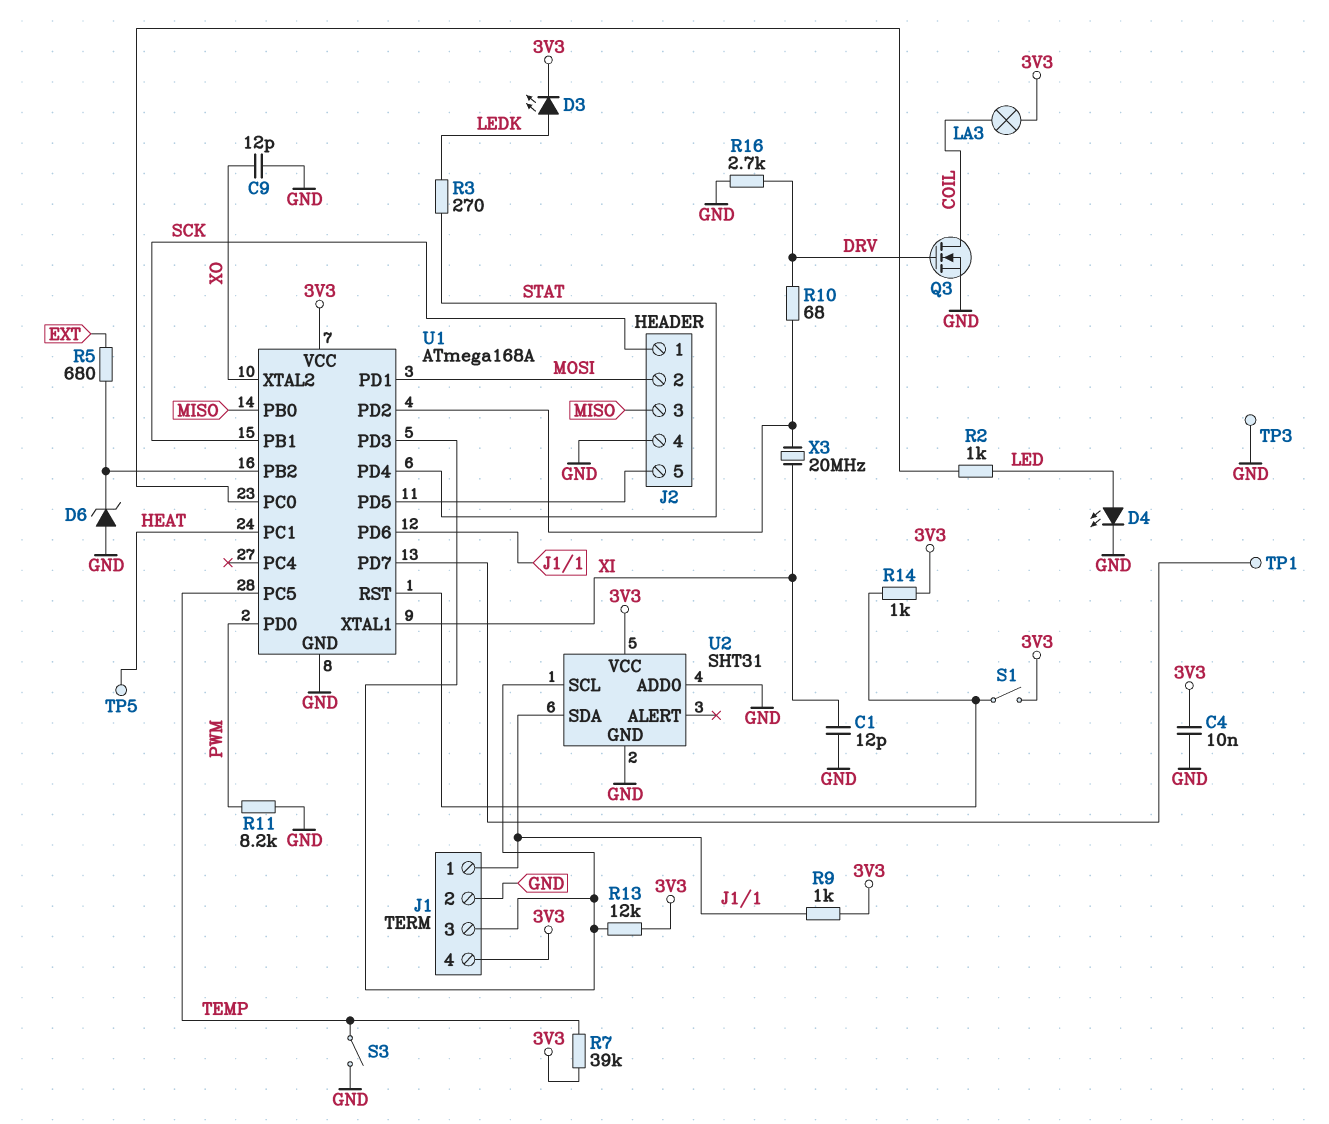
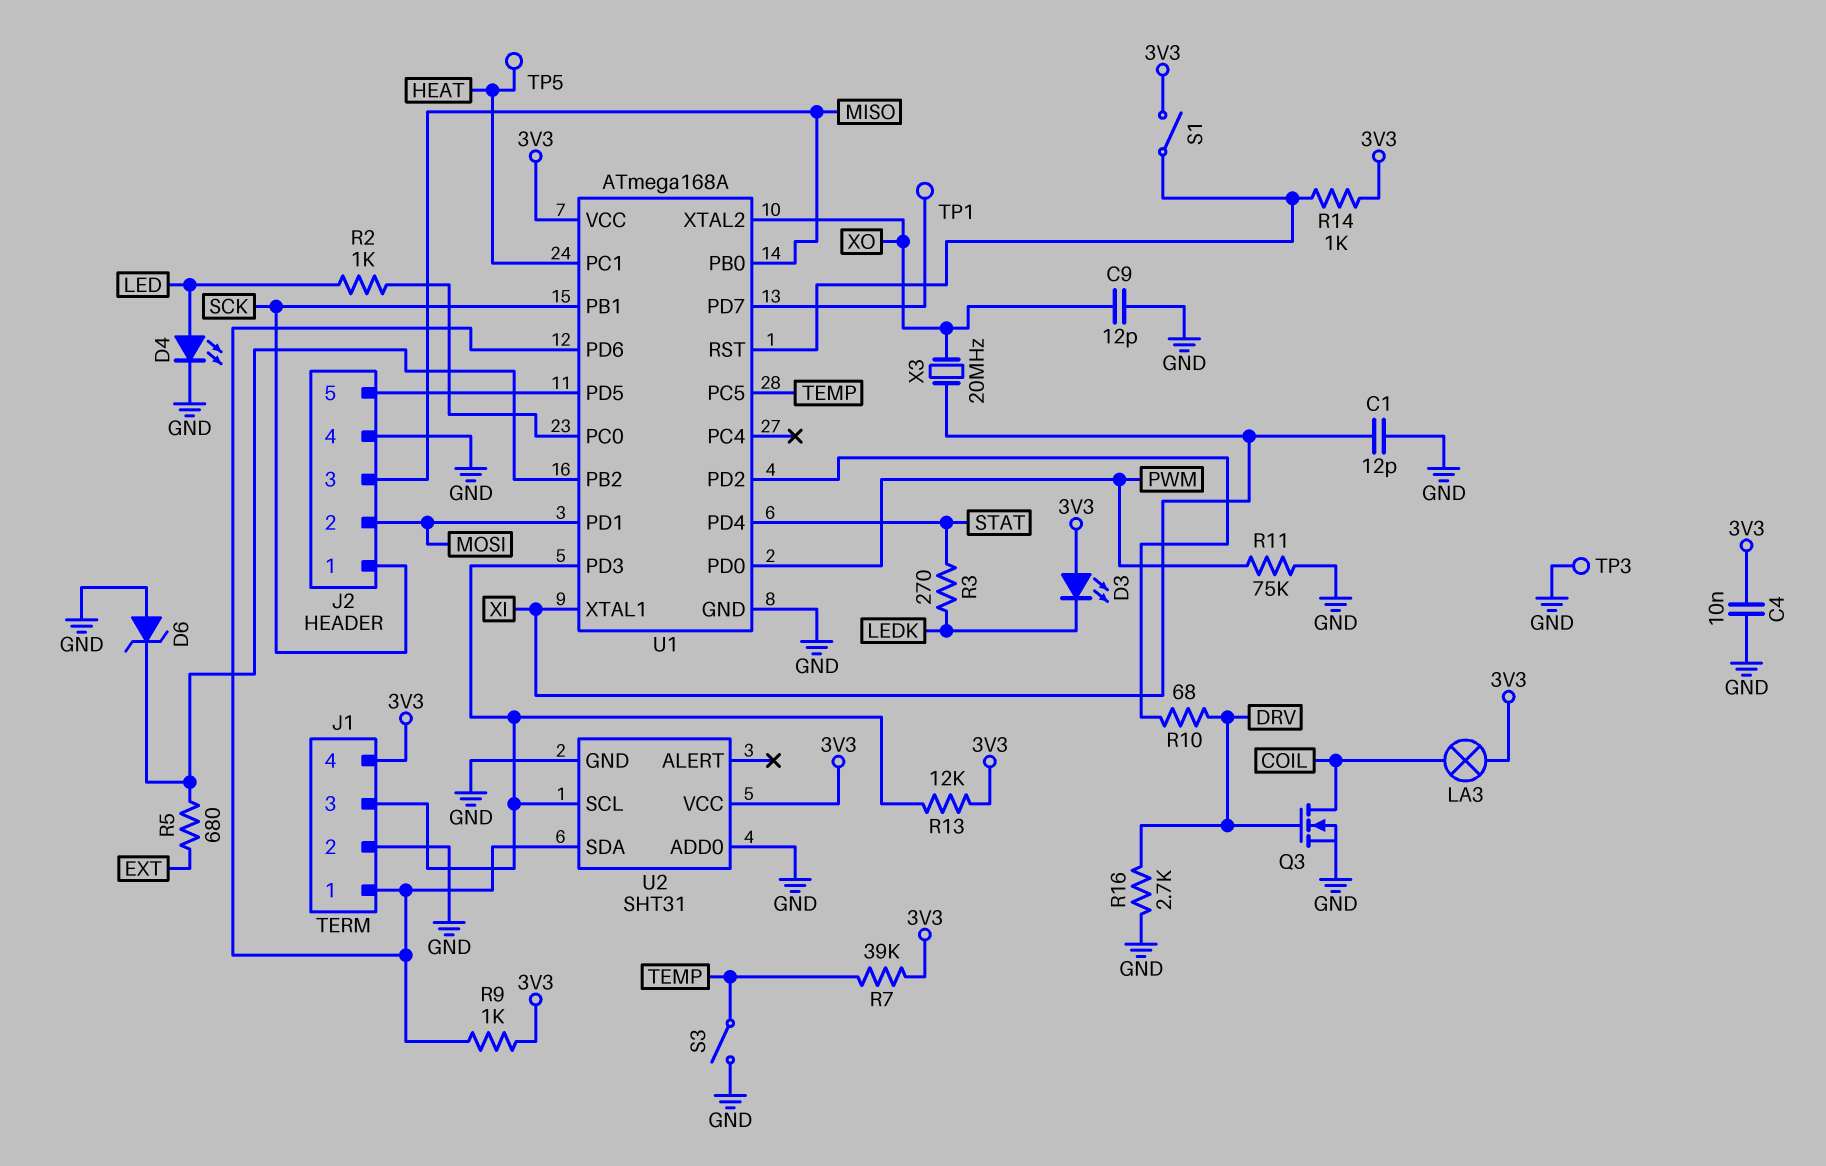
D3: LED (A LEDK, K 3V3) -> LED (A 3V3, K LEDK)
R11: 8.2k (GND, PWM) -> 75k (GND, PWM)
X3: 20MHz (U1/PD2, XI) -> 20MHz (XI, XO)

